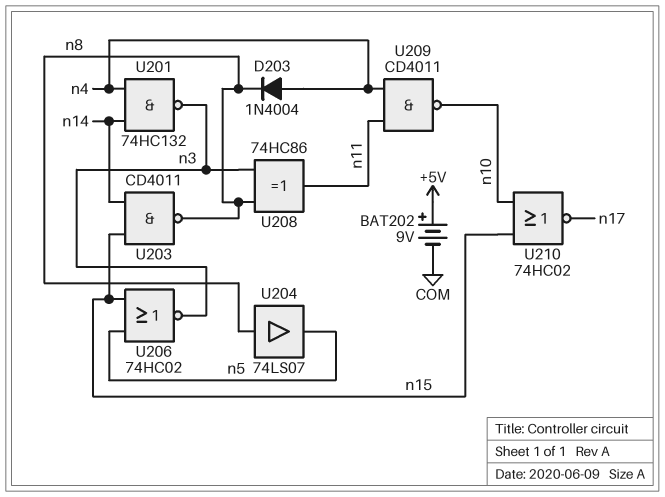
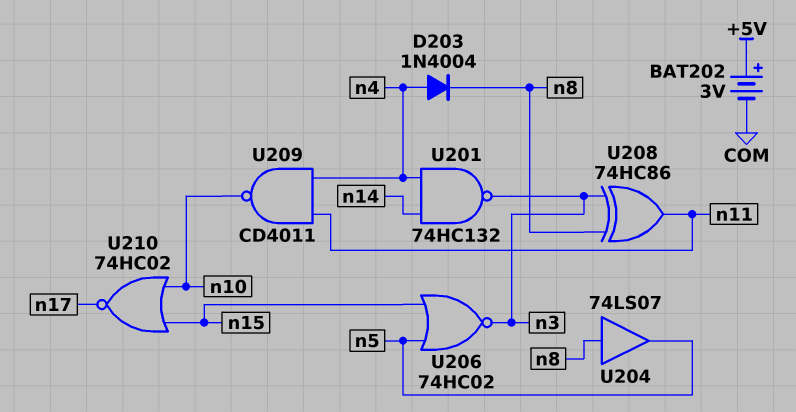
BAT202: 9V (plus +5V, minus COM) -> 3V (plus +5V, minus COM)
U203: NAND CD4011 (in n14, in n15, out n8) -> none

